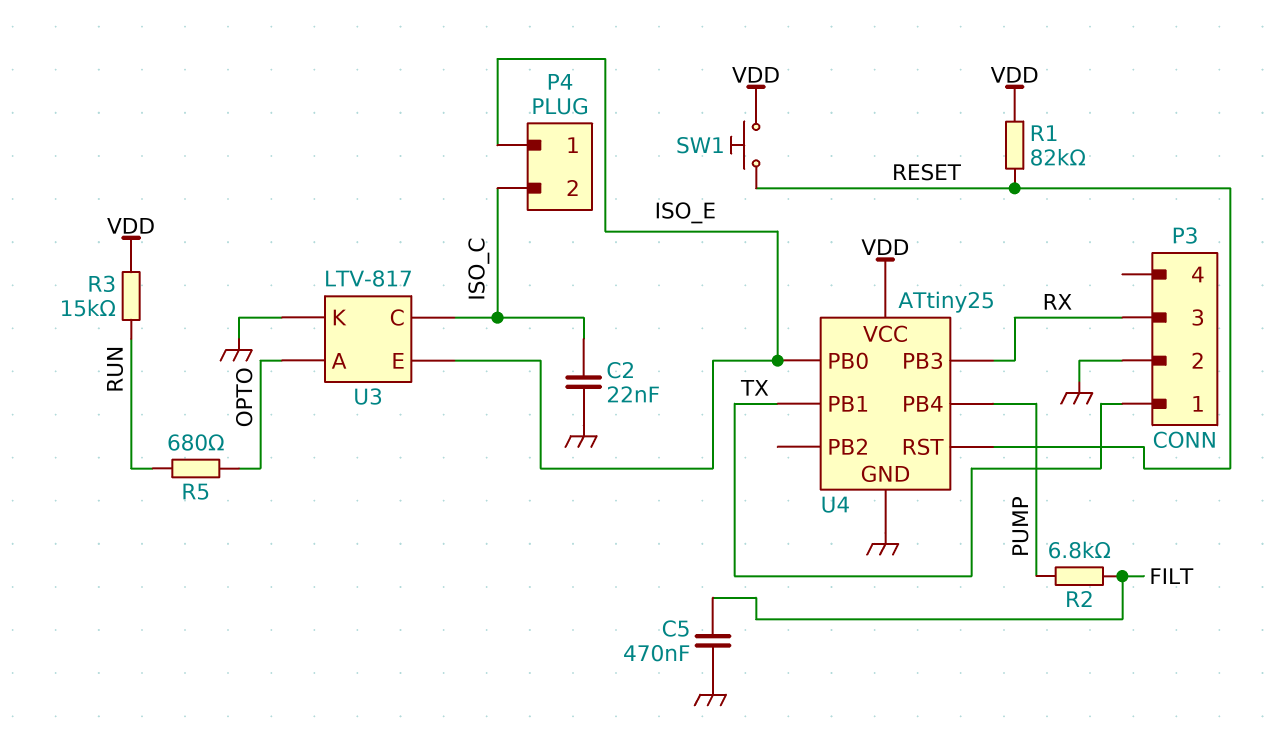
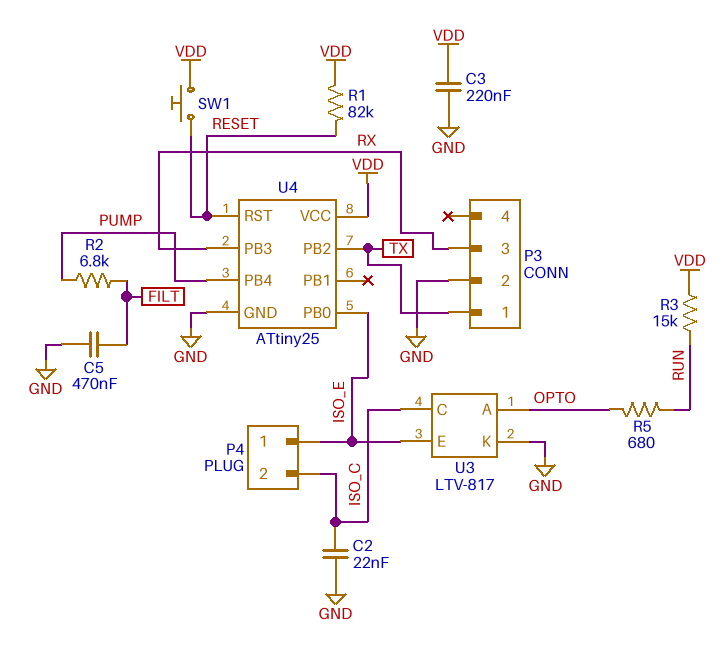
C3: none -> 220nF (GND, VDD)
U4 pin PB1: TX -> none
U4 pin PB2: none -> TX

